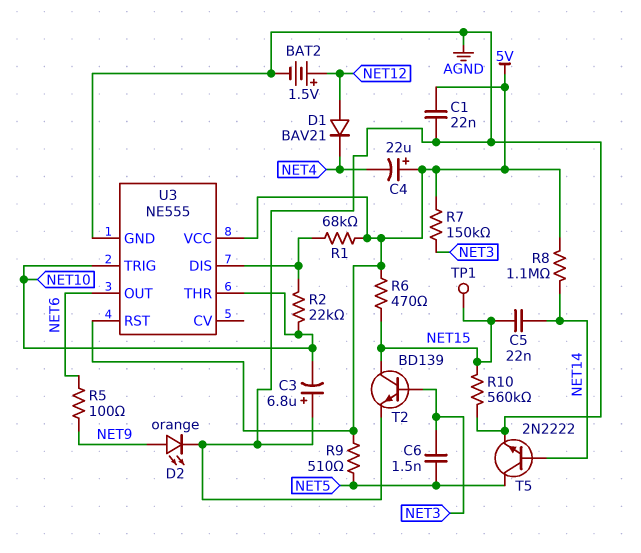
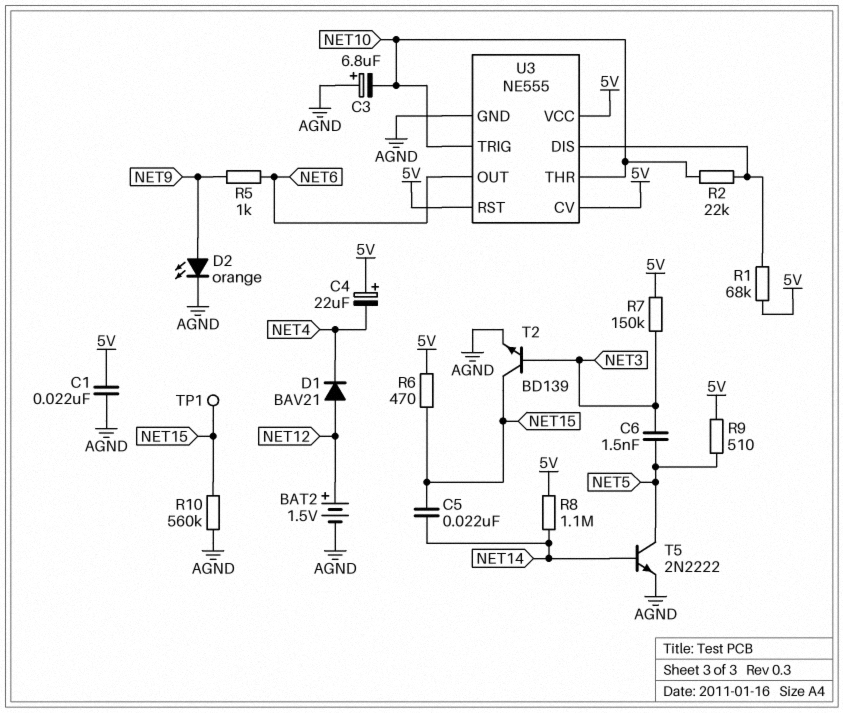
R5: 100 (NET6, NET9) -> 1k (NET6, NET9)
U3 pin CV: none -> 5V

